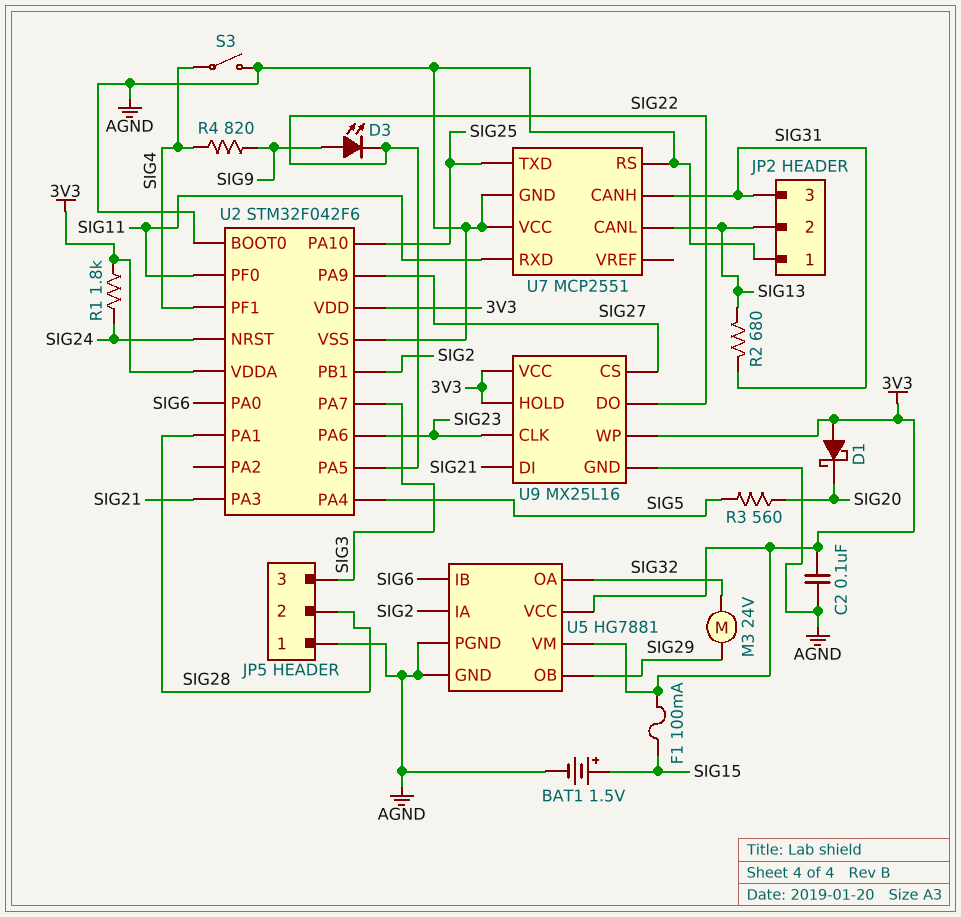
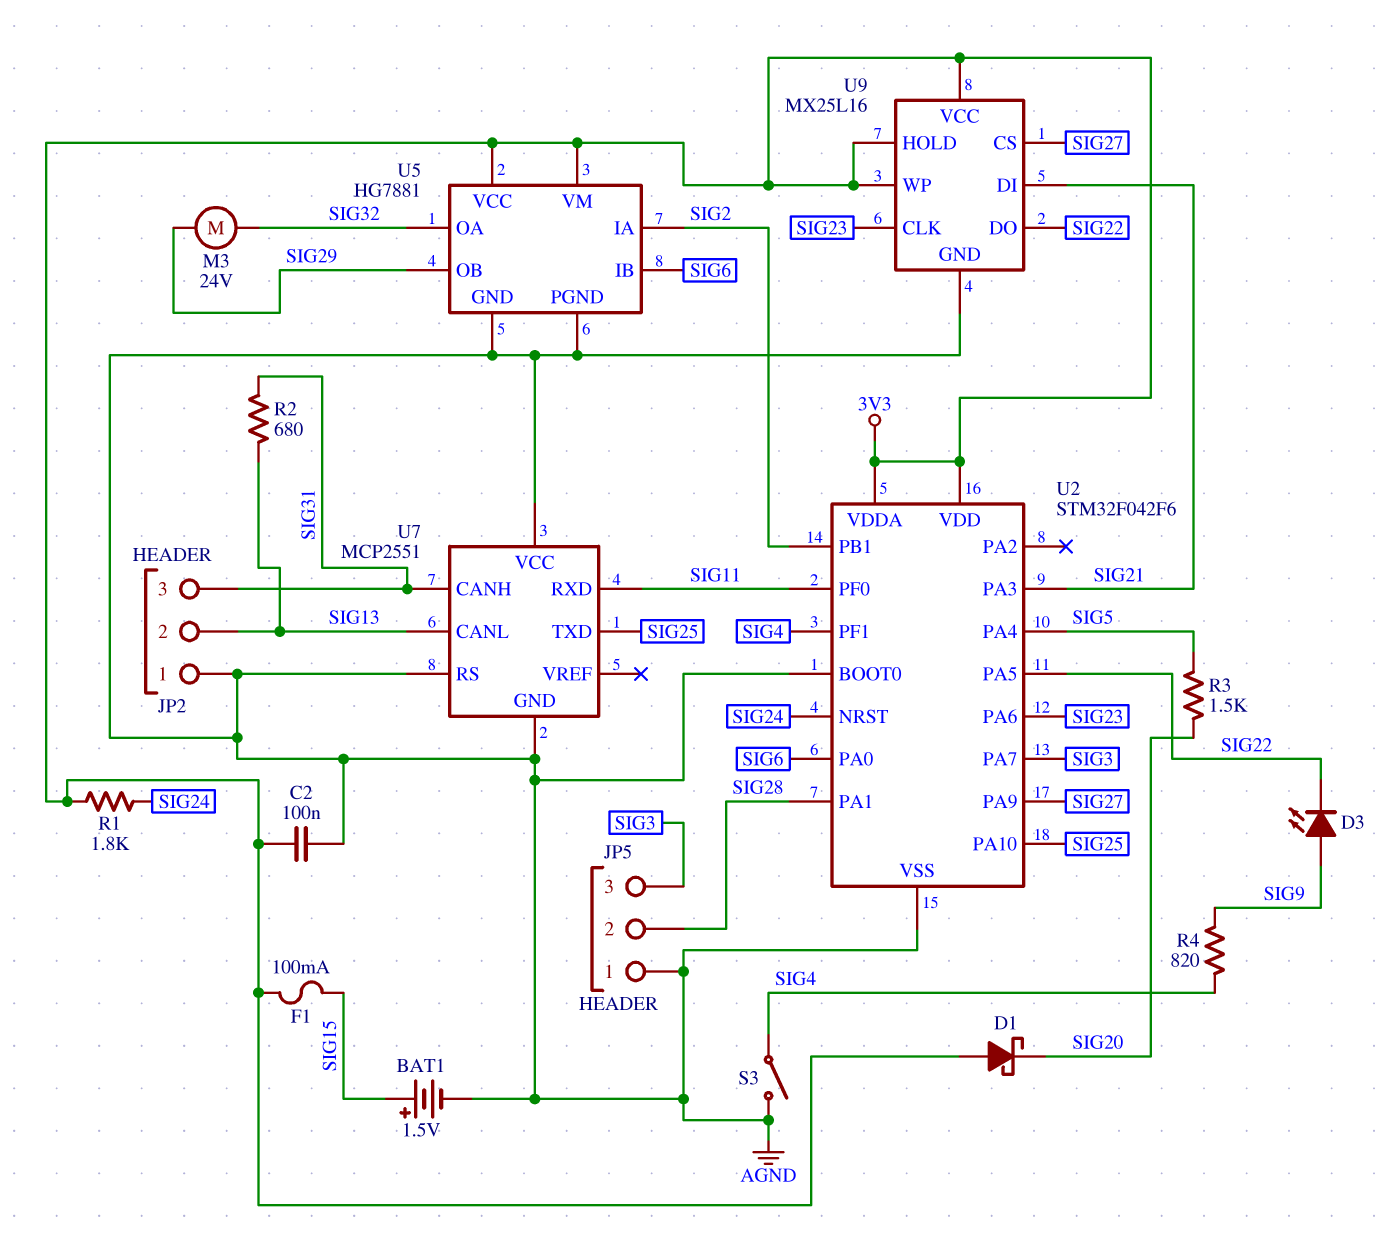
R3: 560 (SIG5, SIG20) -> 1.5k (SIG5, SIG20)

